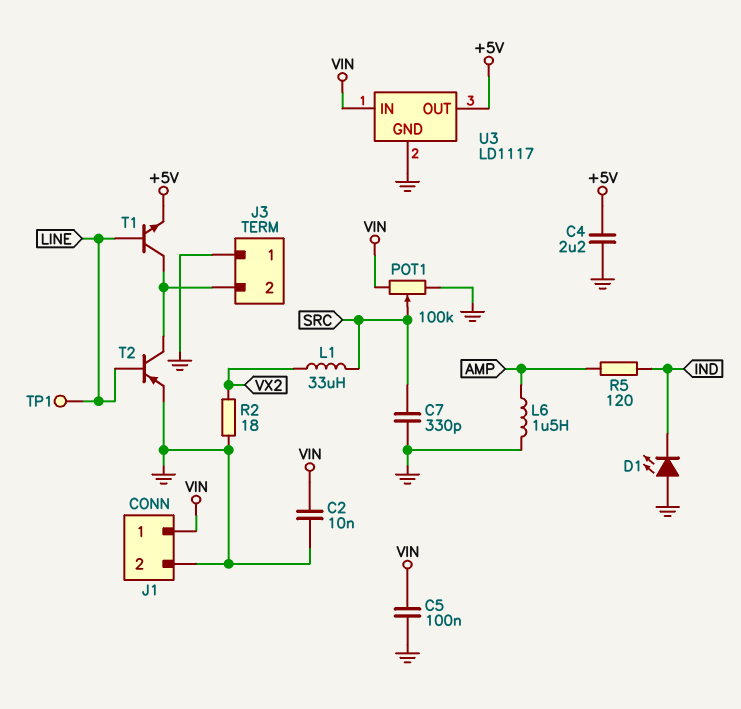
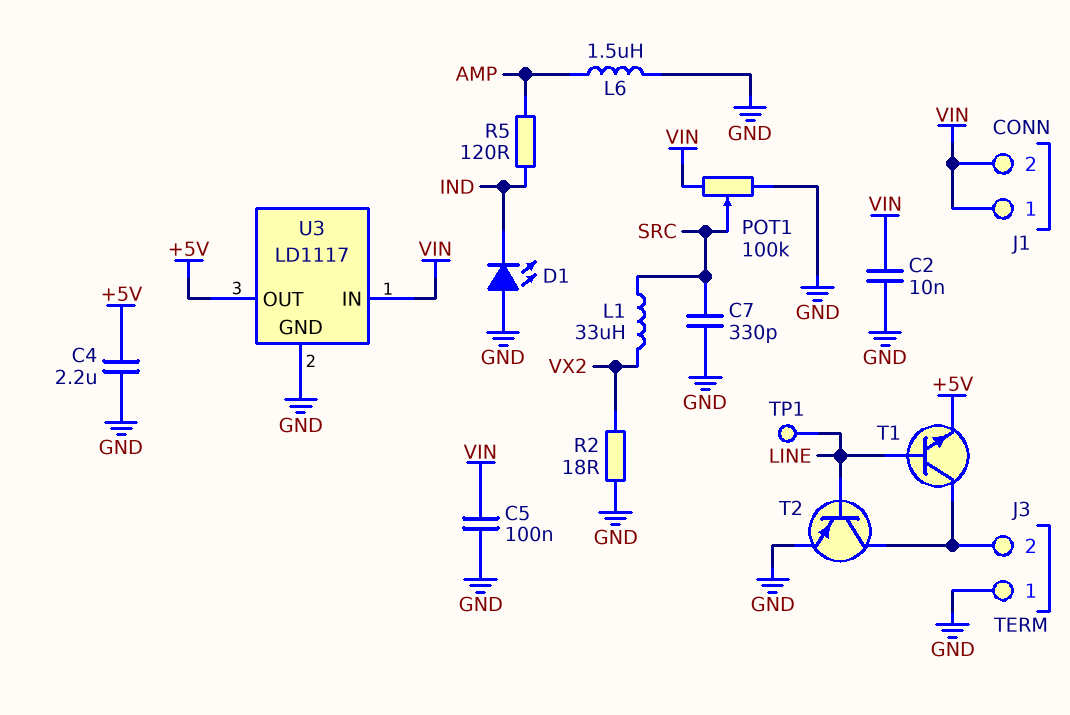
J1 pin 2: GND -> VIN

